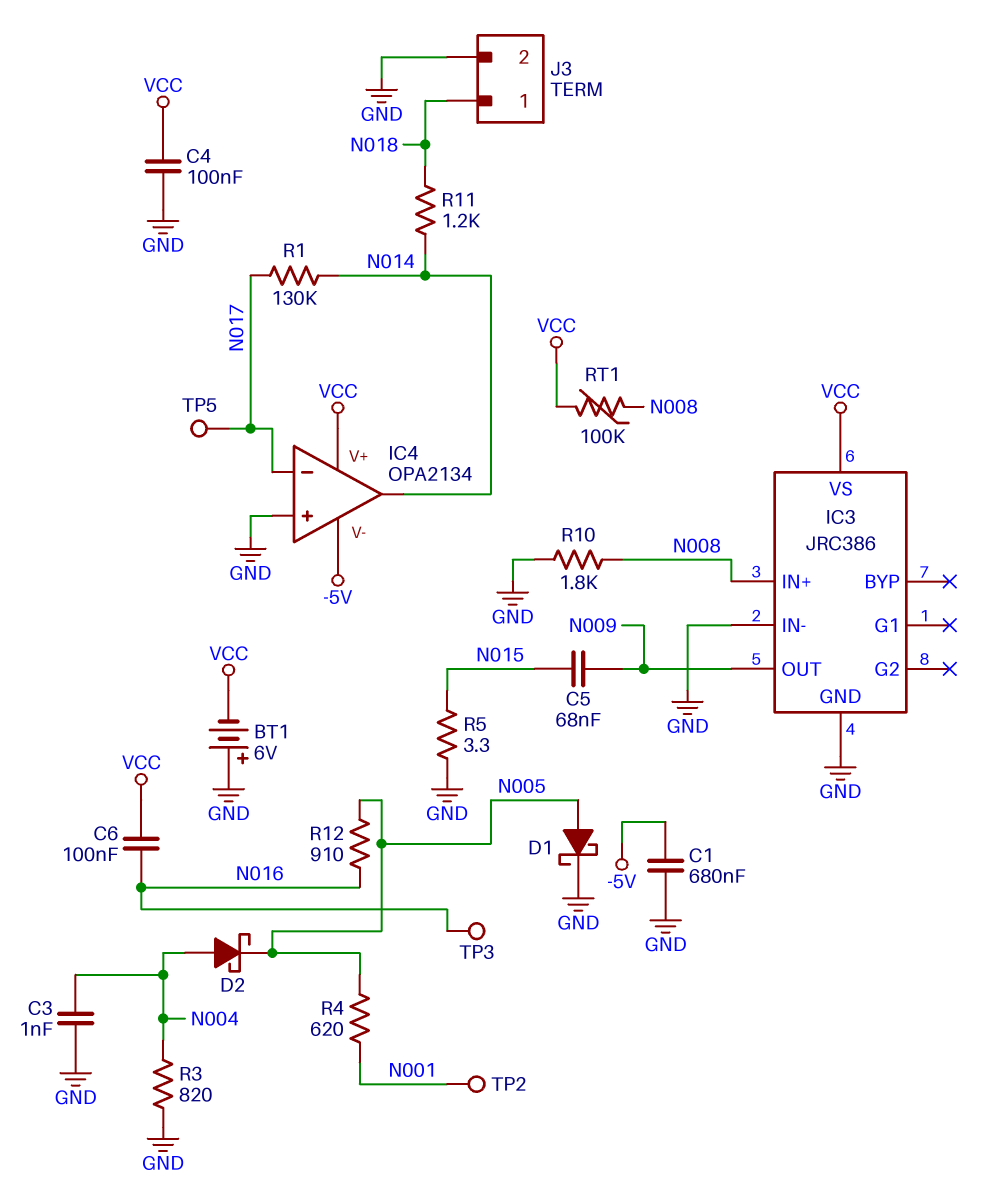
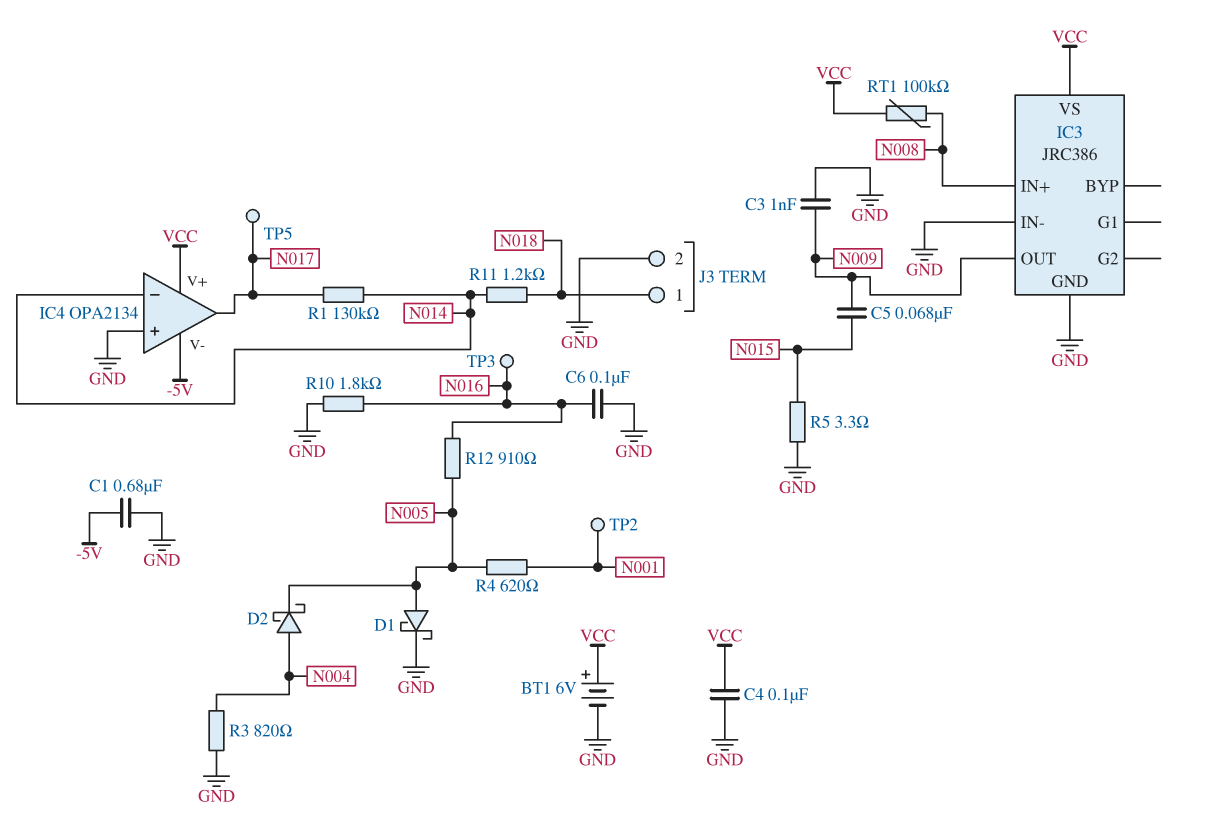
BT1: 6V (plus GND, minus VCC) -> 6V (plus VCC, minus GND)
C3: 1nF (GND, N004) -> 1nF (GND, N009)
C6: 100nF (N016, VCC) -> 100nF (GND, N016)
IC4 pin in-: N017 -> N014
IC4 pin out: N014 -> N017
R10: 1.8k (GND, N008) -> 1.8k (GND, N016)

